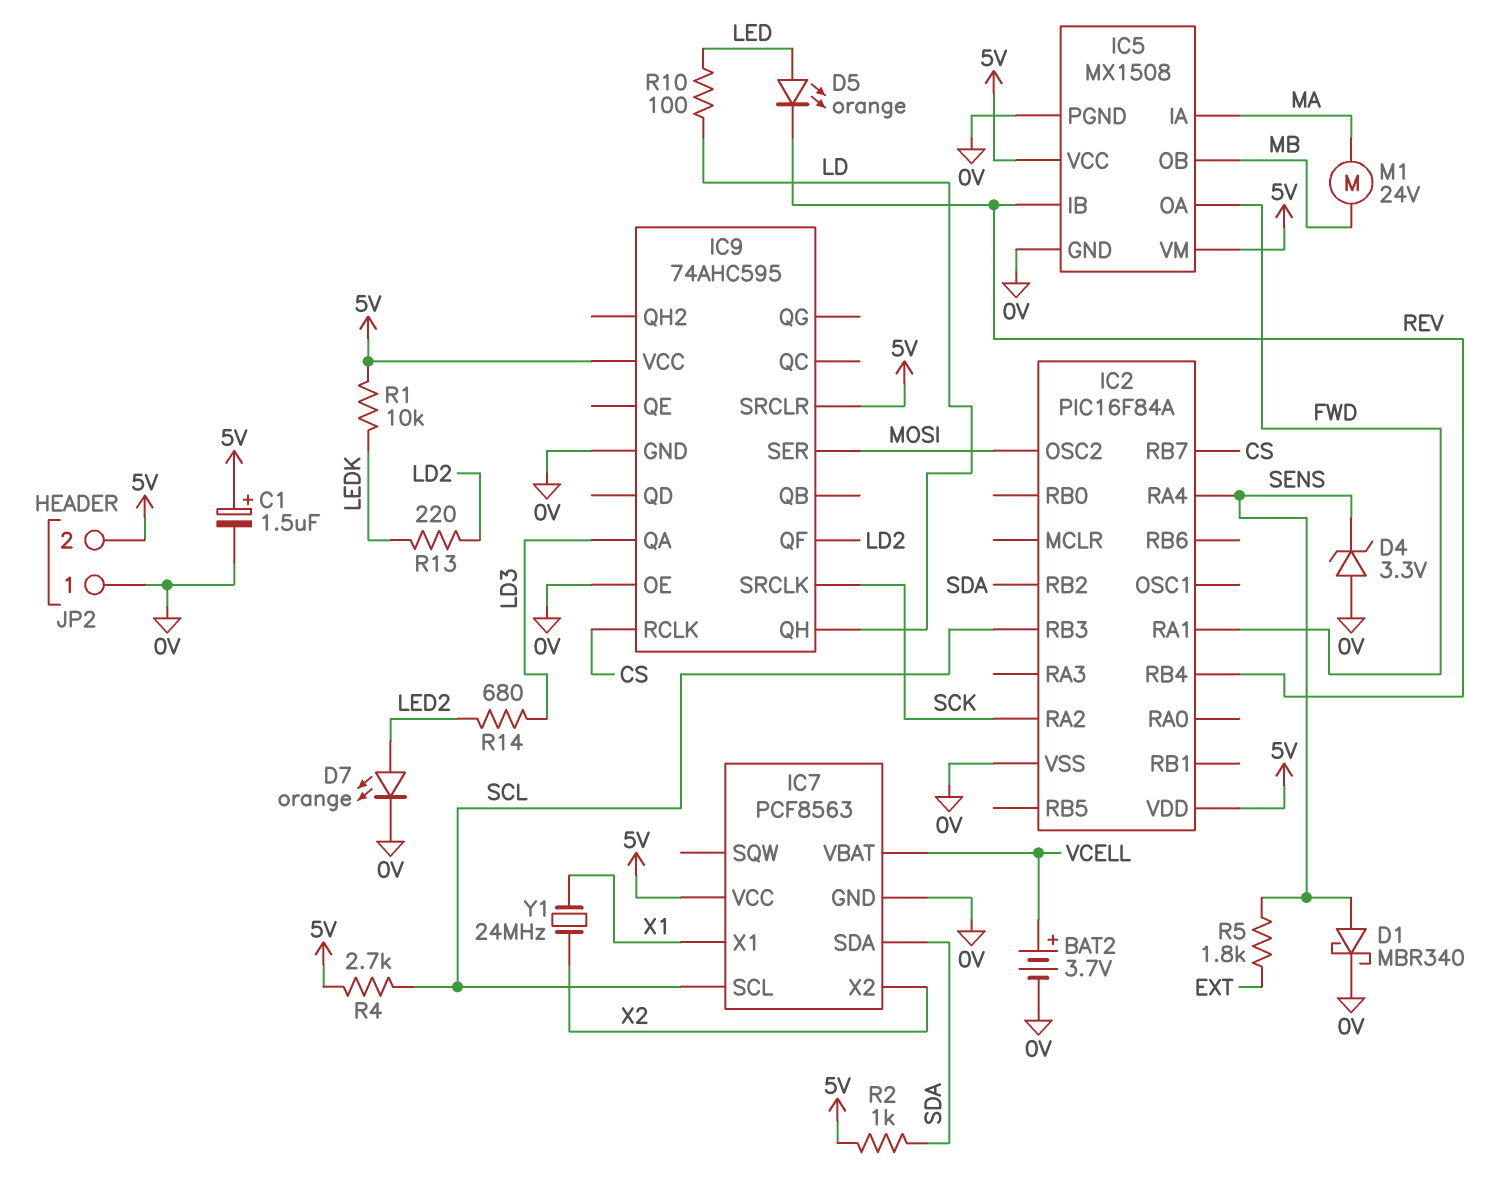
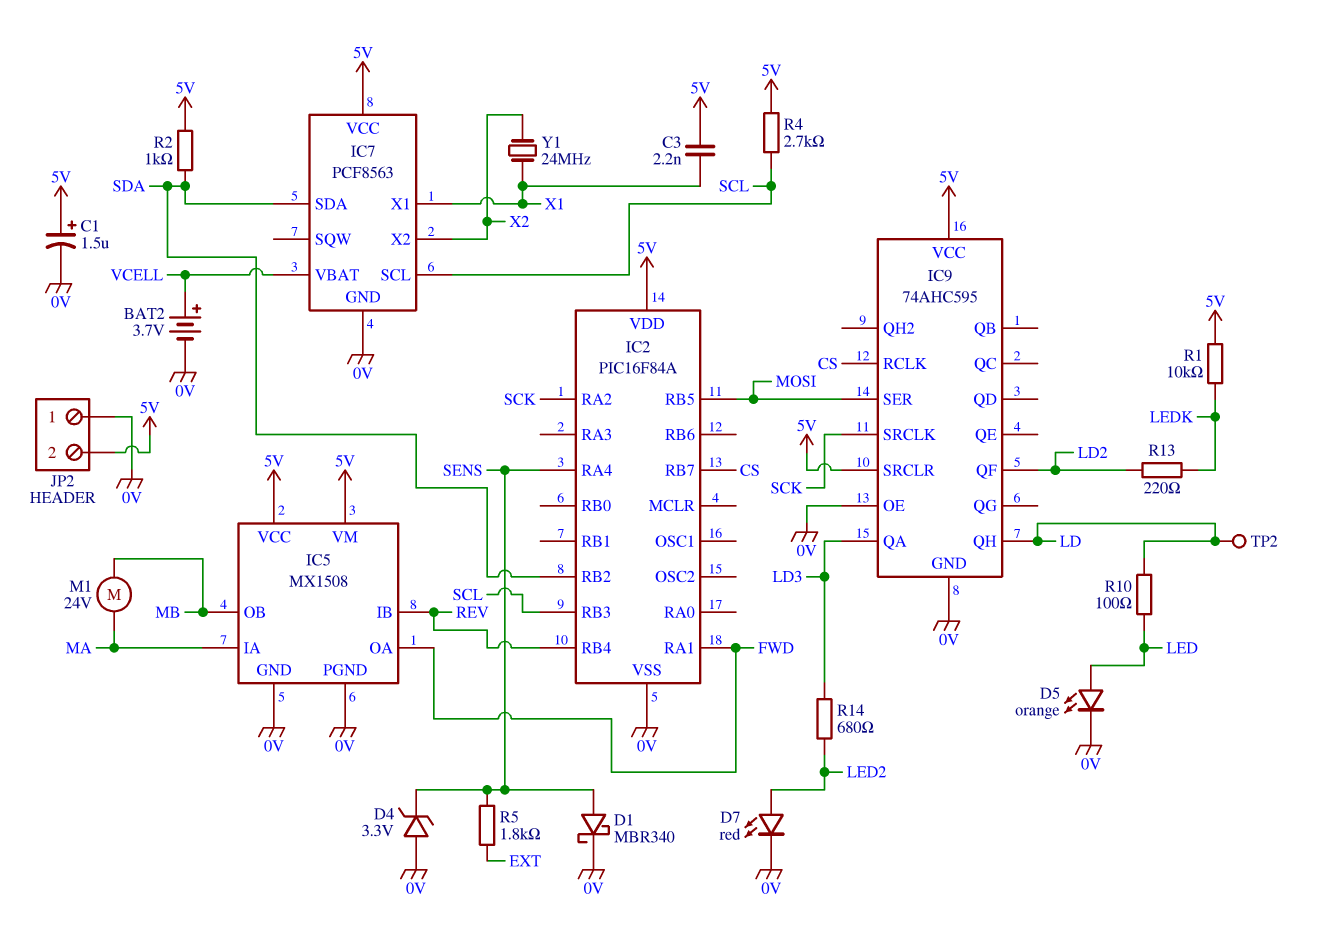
C3: none -> 2.2nF (5V, X1)
D5: LED orange (A LED, K REV) -> LED orange (A LED, K 0V)
D7: LED orange (A LED2, K 0V) -> LED red (A LED2, K 0V)
IC2 pin OSC2: MOSI -> none
IC2 pin RB5: none -> MOSI
TP2: none -> test point (LD)

